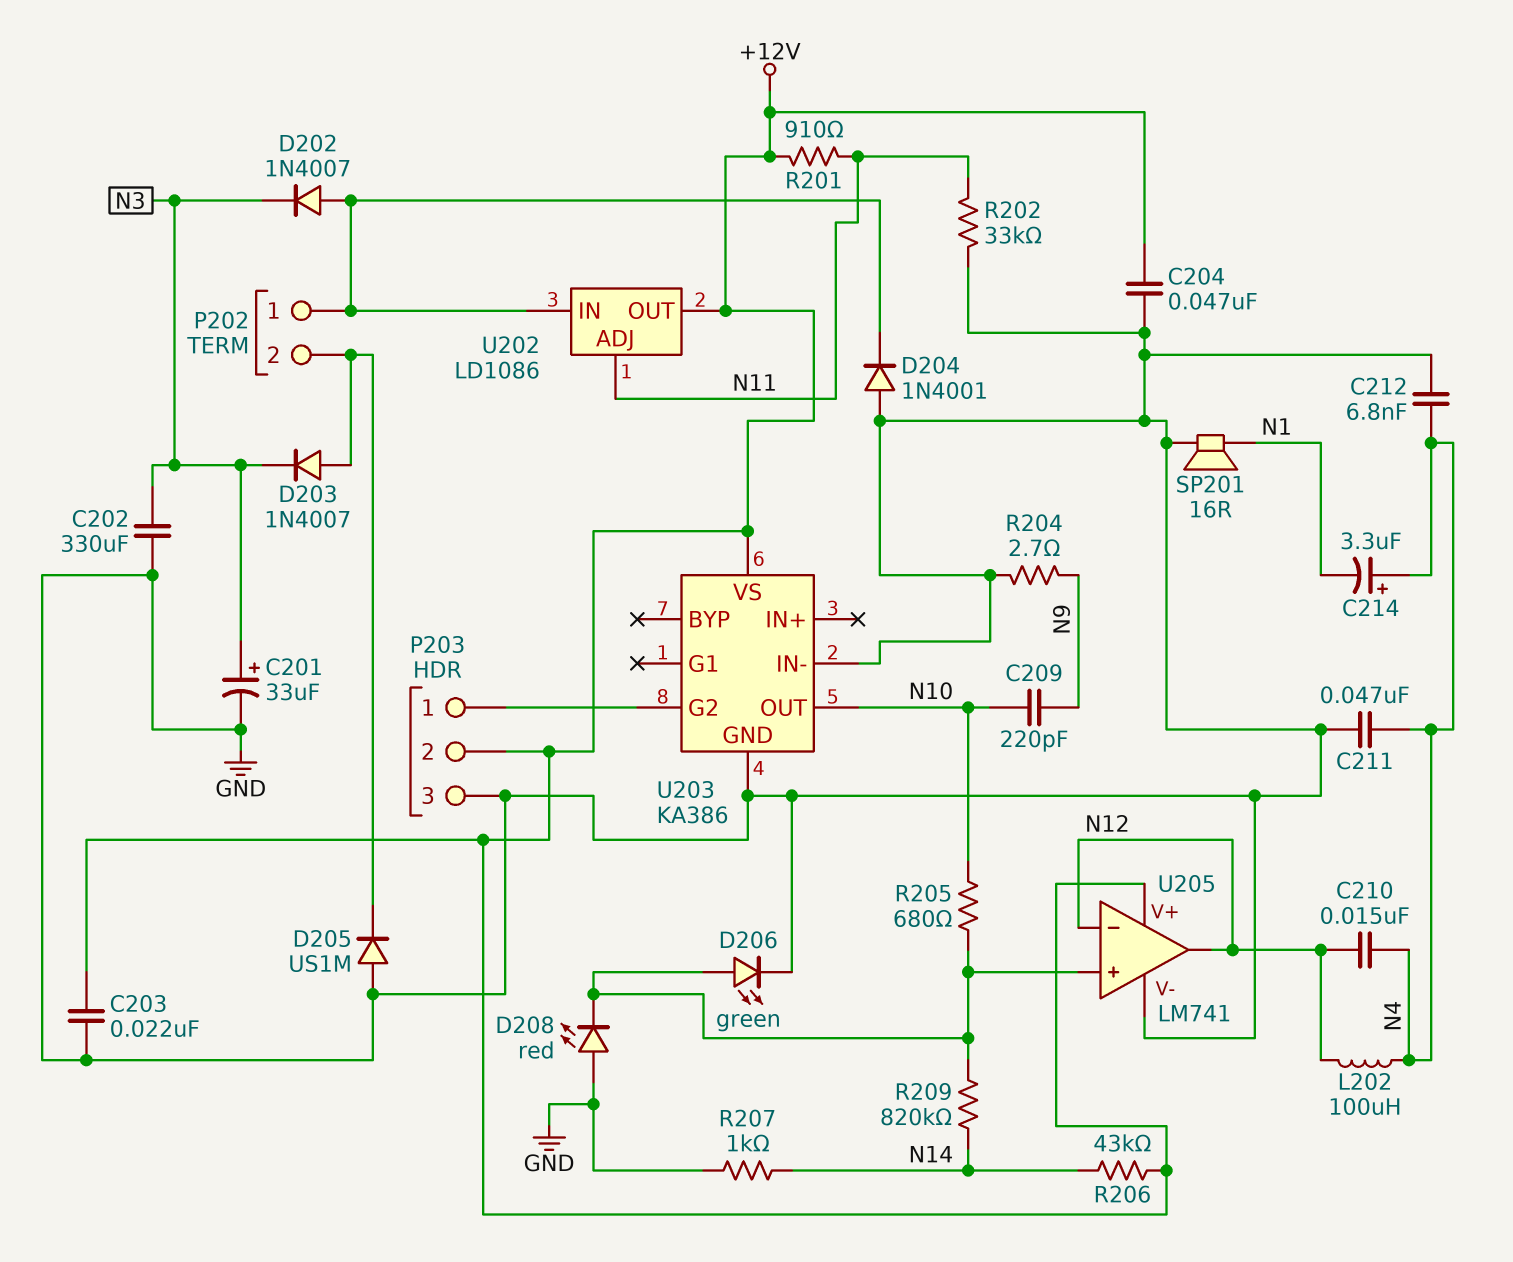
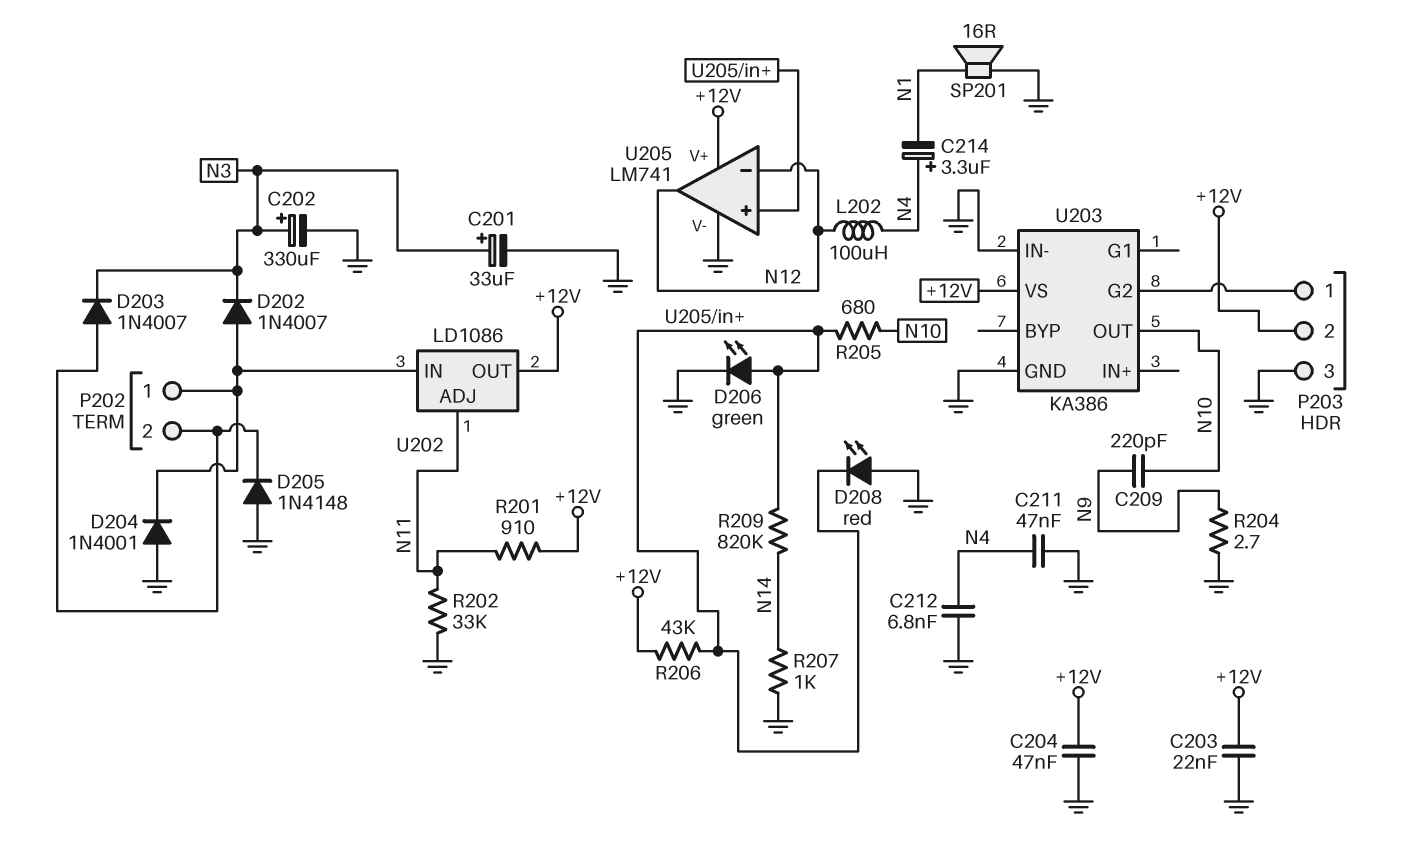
C202: 330uF (GND, N3) -> 330uF (plus N3, minus GND)
C210: 15nF (N4, N12) -> none
D205: diode US1M (A GND, K P202/2) -> diode 1N4148 (A GND, K P202/2)
R206: 43k (+12V, N14) -> 43k (+12V, U205/in+)

